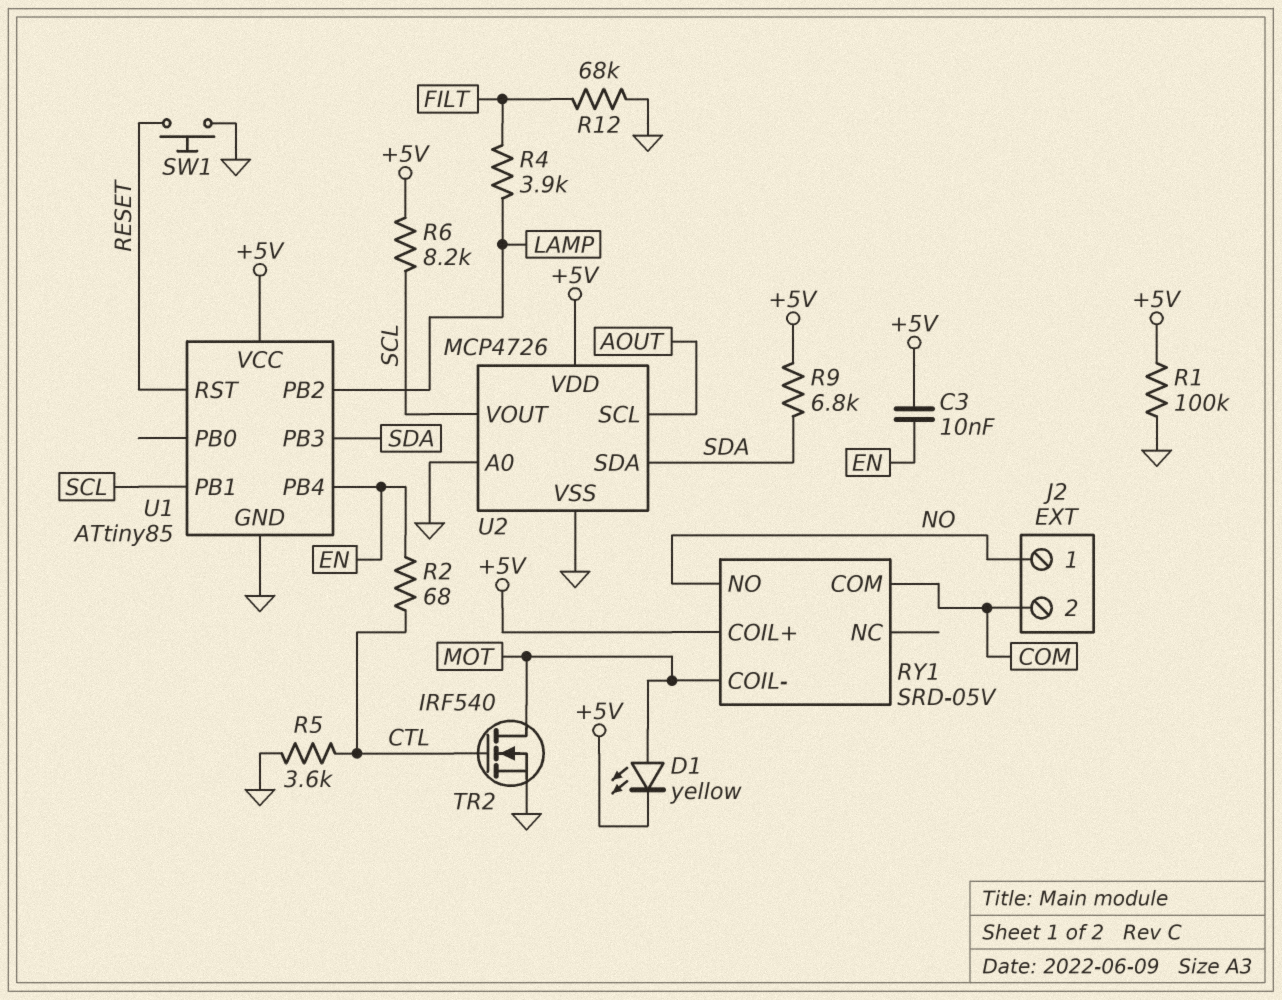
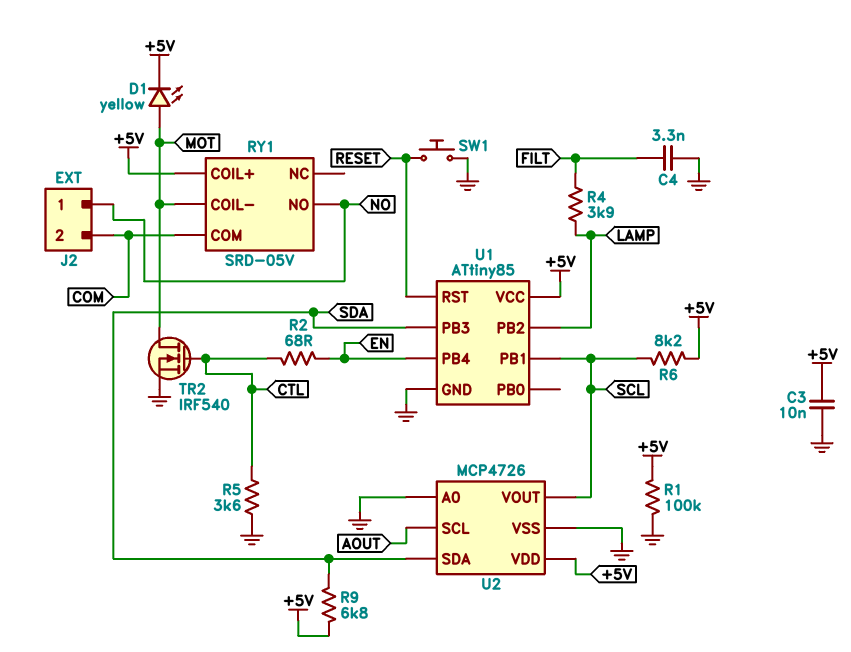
C3: 10nF (+5V, EN) -> 10nF (+5V, GND)
C4: none -> 3.3nF (FILT, GND)
R12: 68k (FILT, GND) -> none

